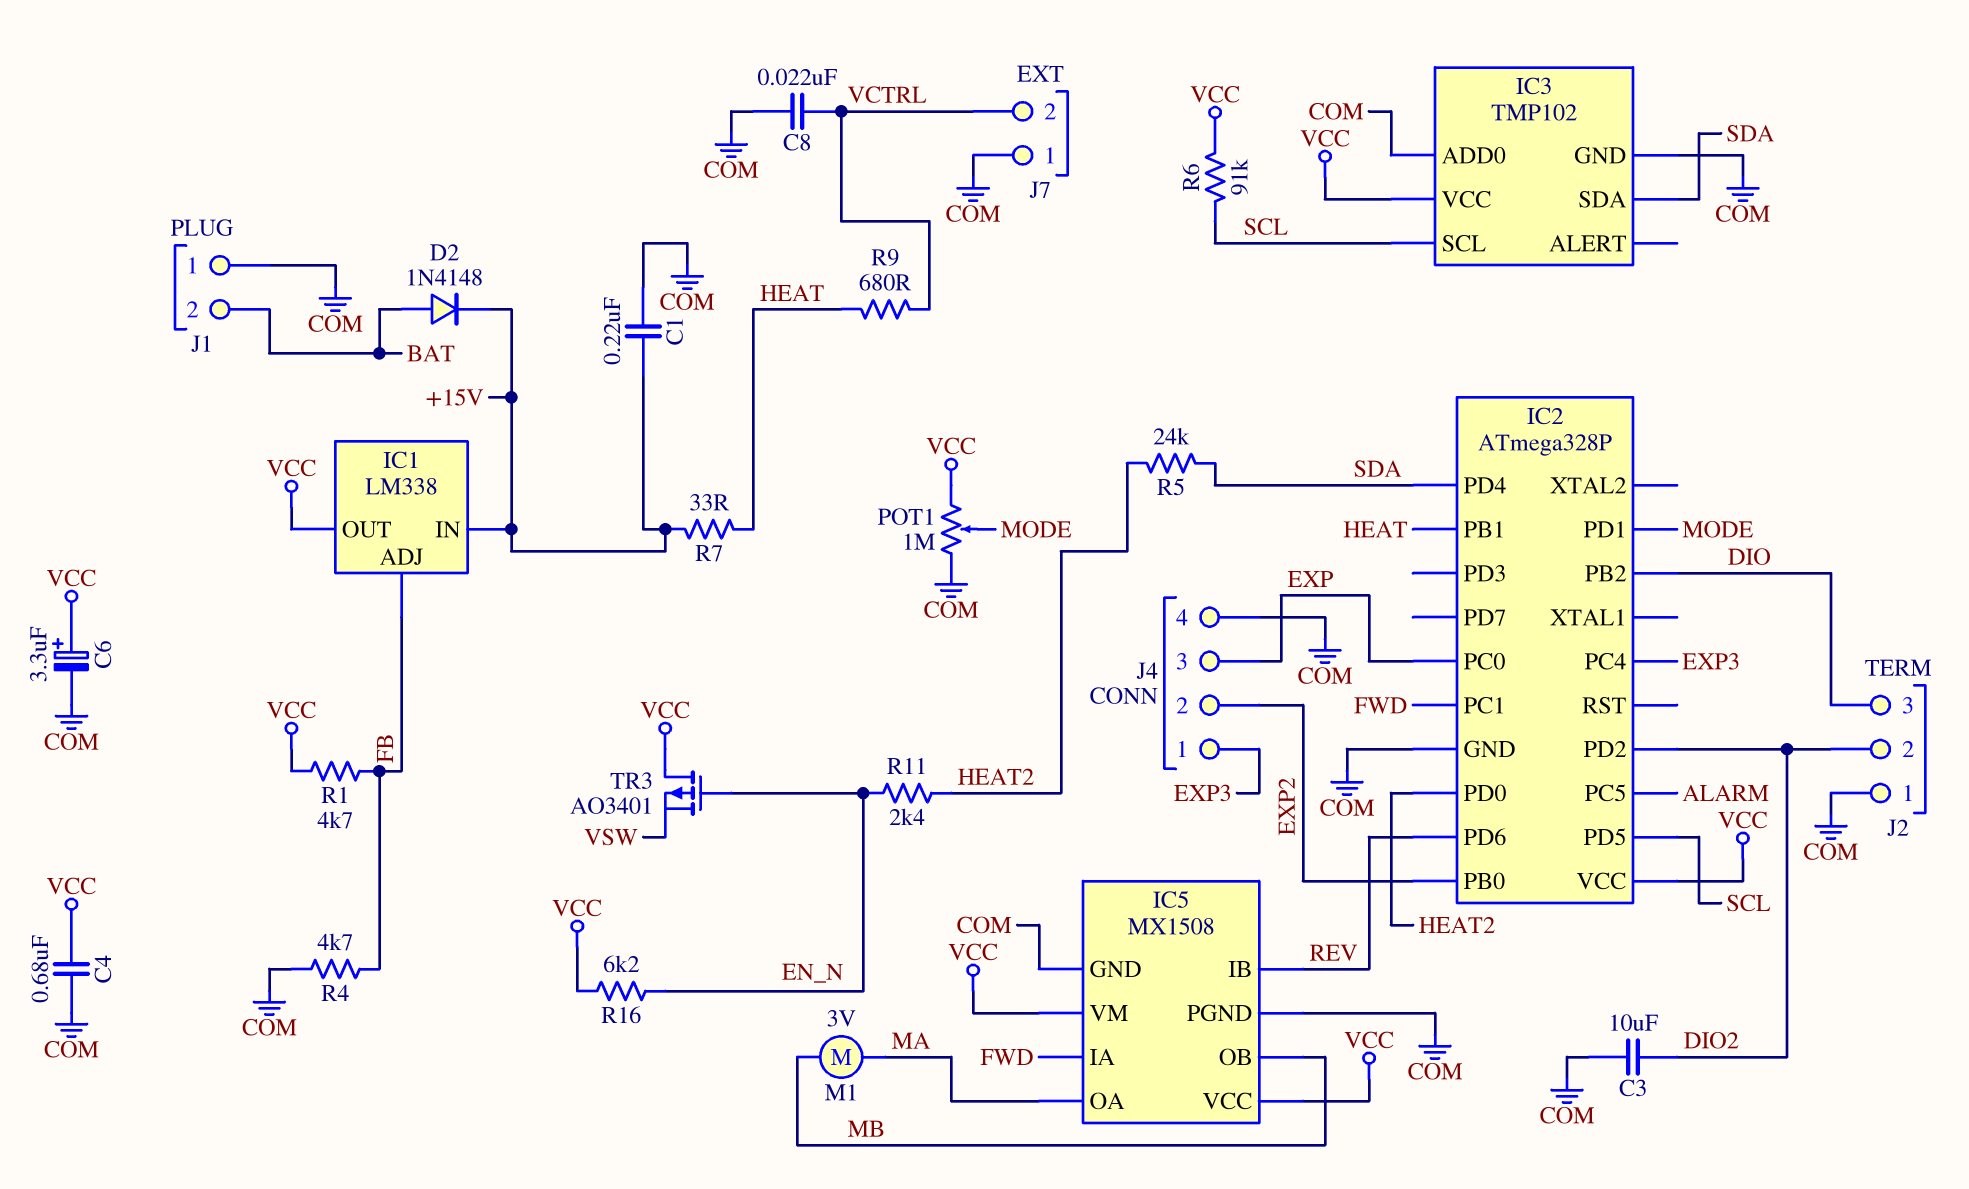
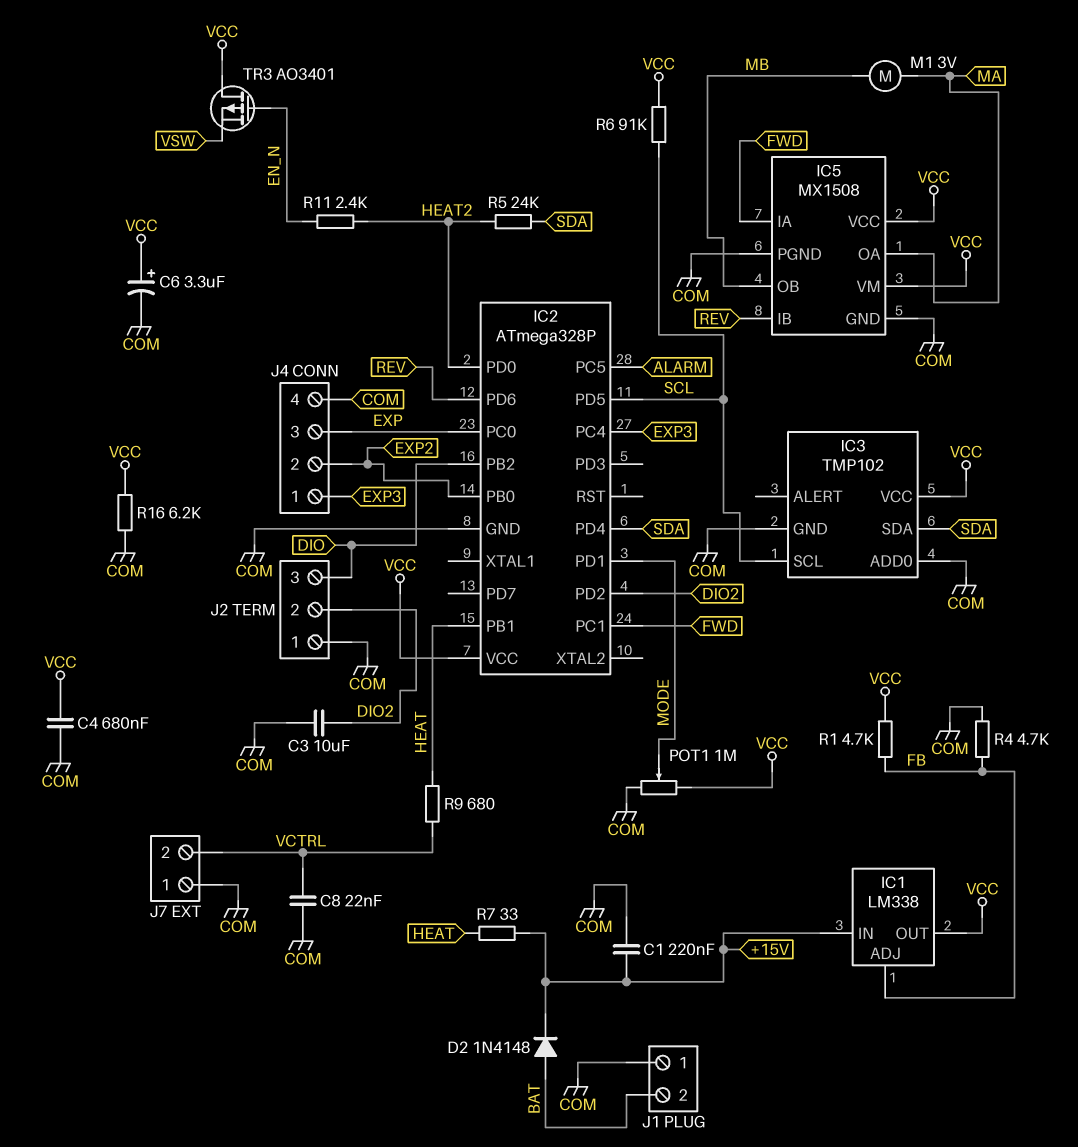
R16: 6.2k (EN_N, VCC) -> 6.2k (COM, VCC)

